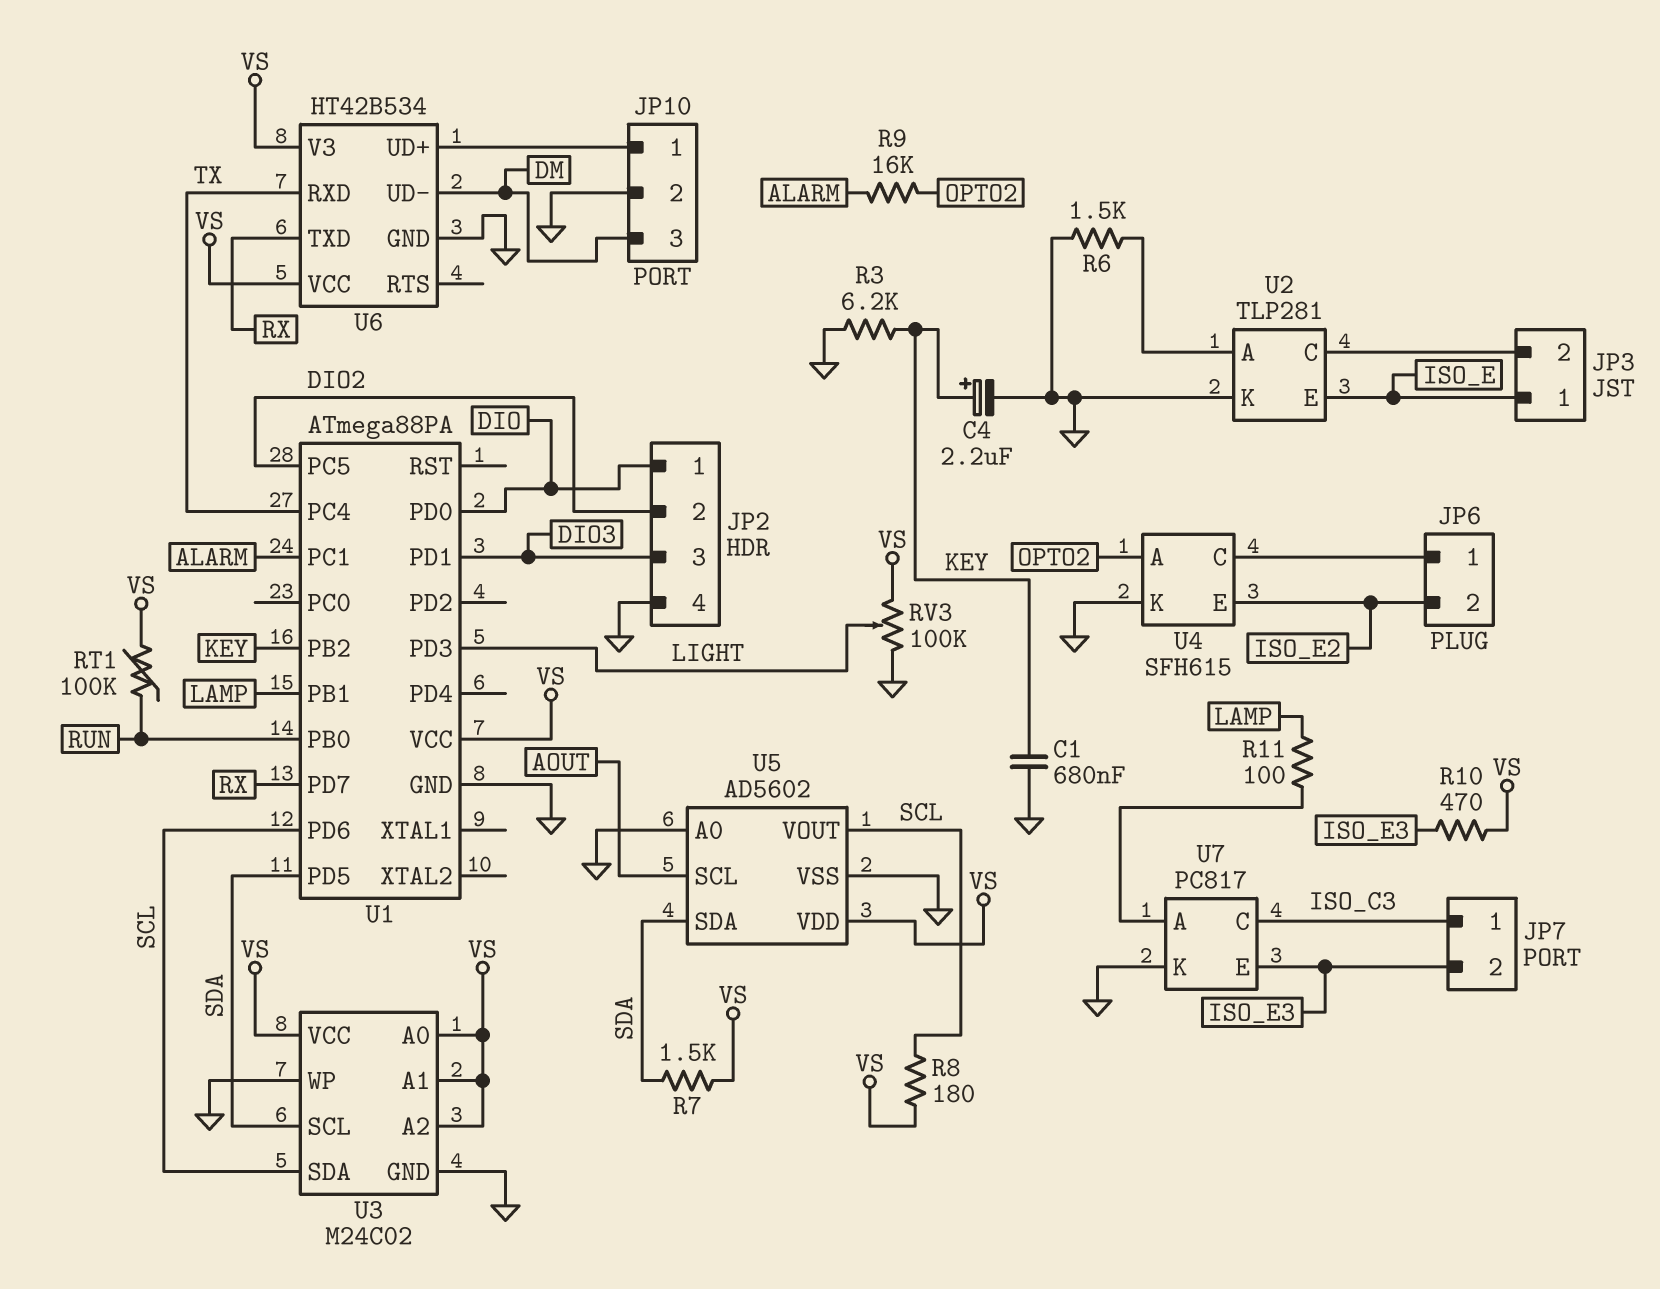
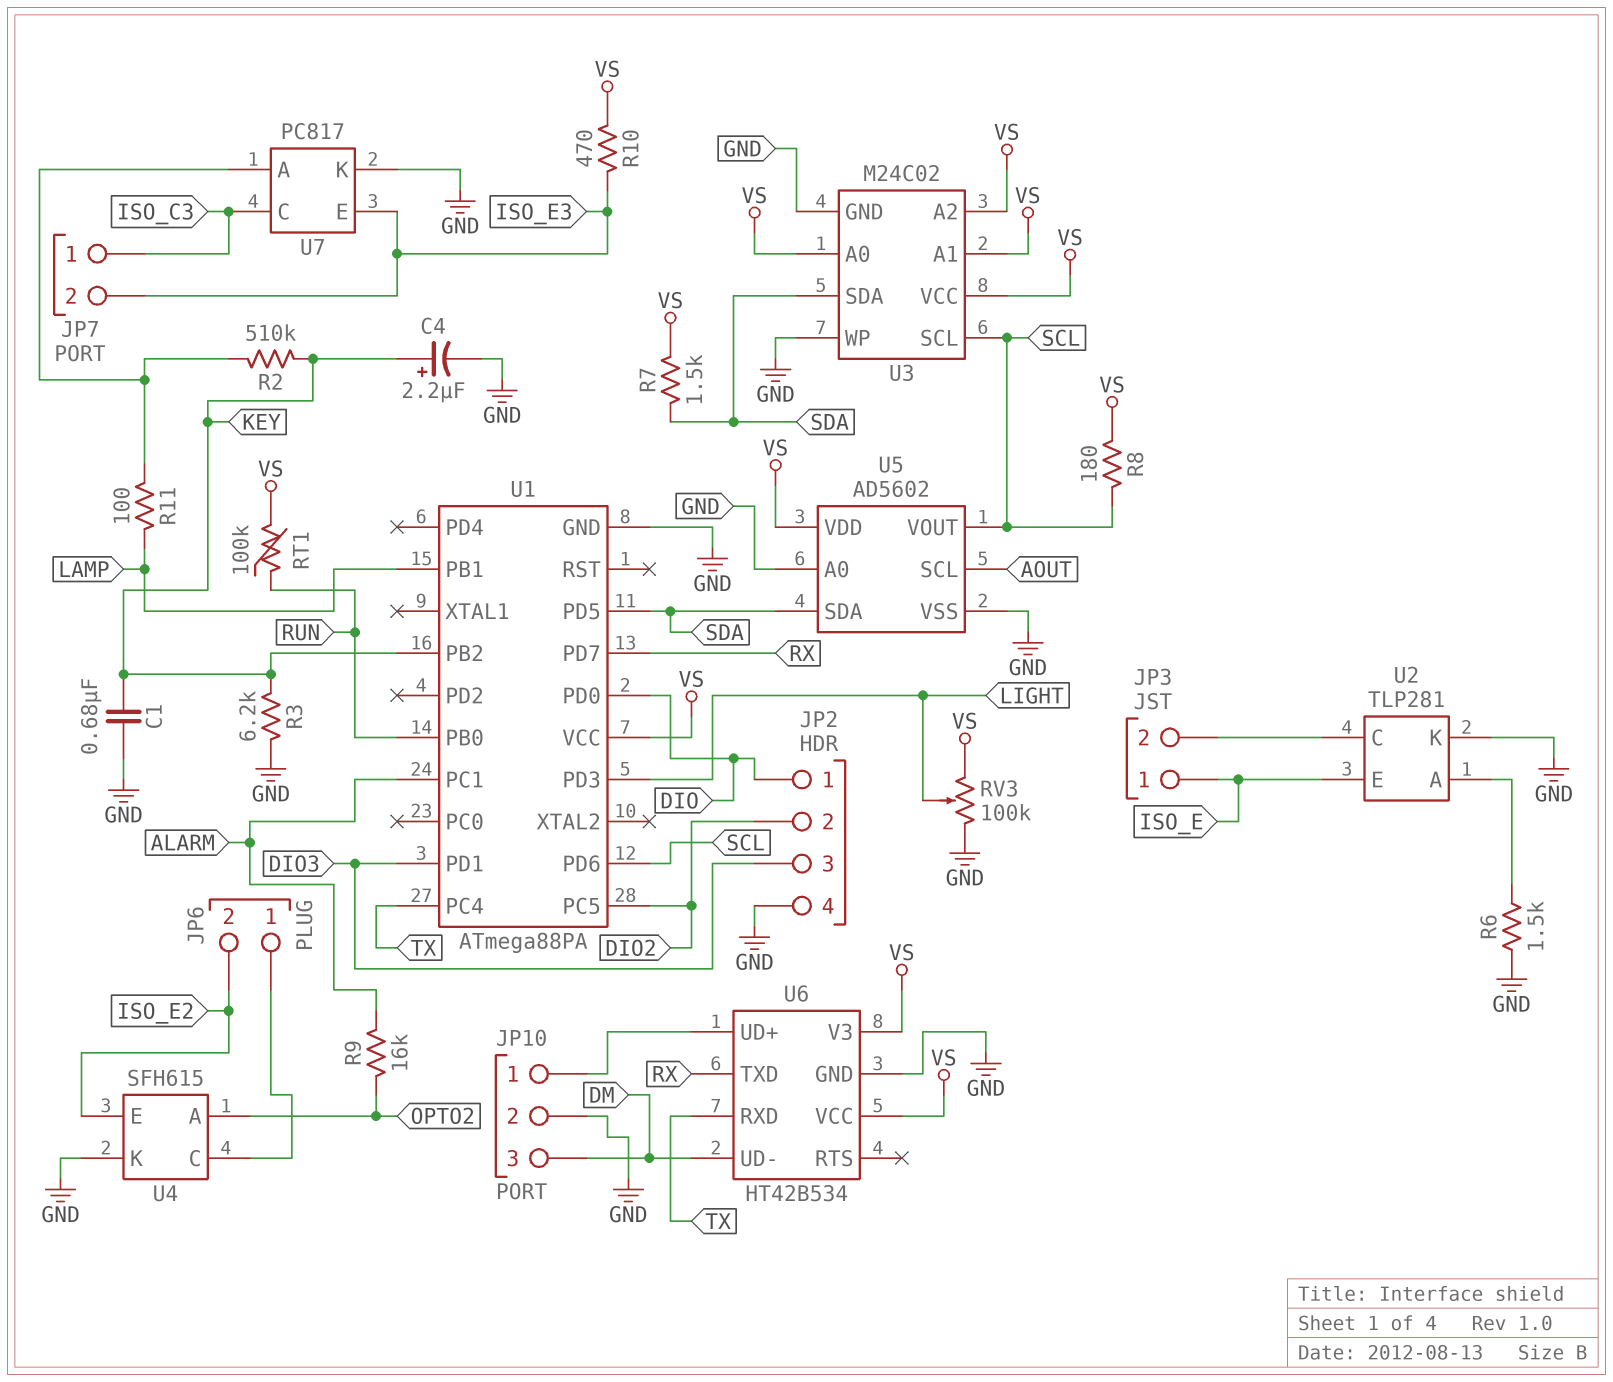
R2: none -> 510k (KEY, U7/A)
U3 pin SCL: SDA -> SCL
U3 pin SDA: SCL -> SDA

